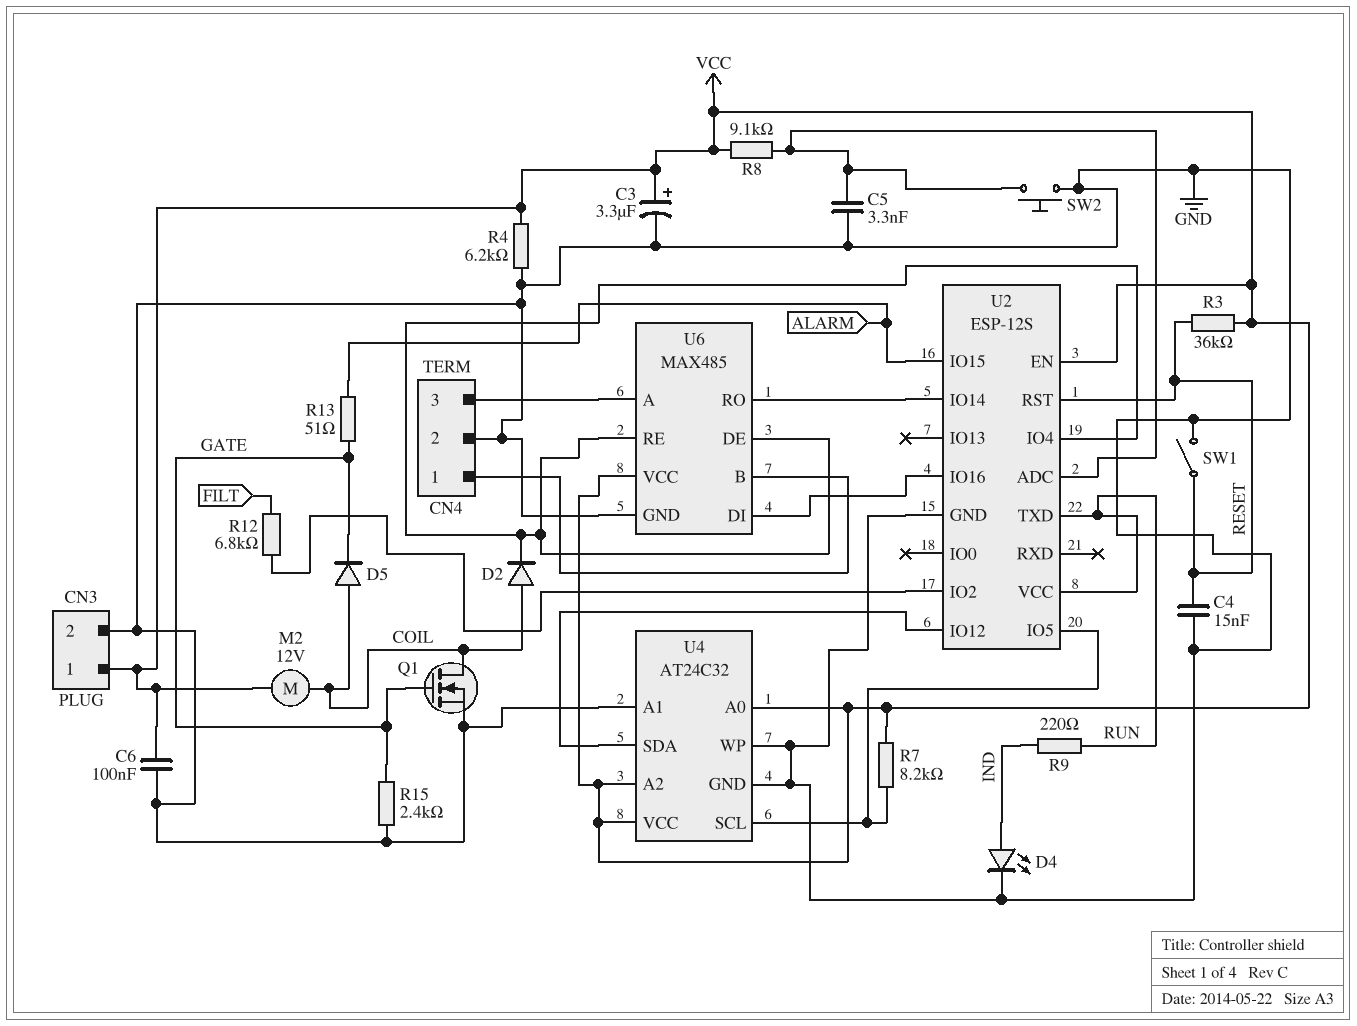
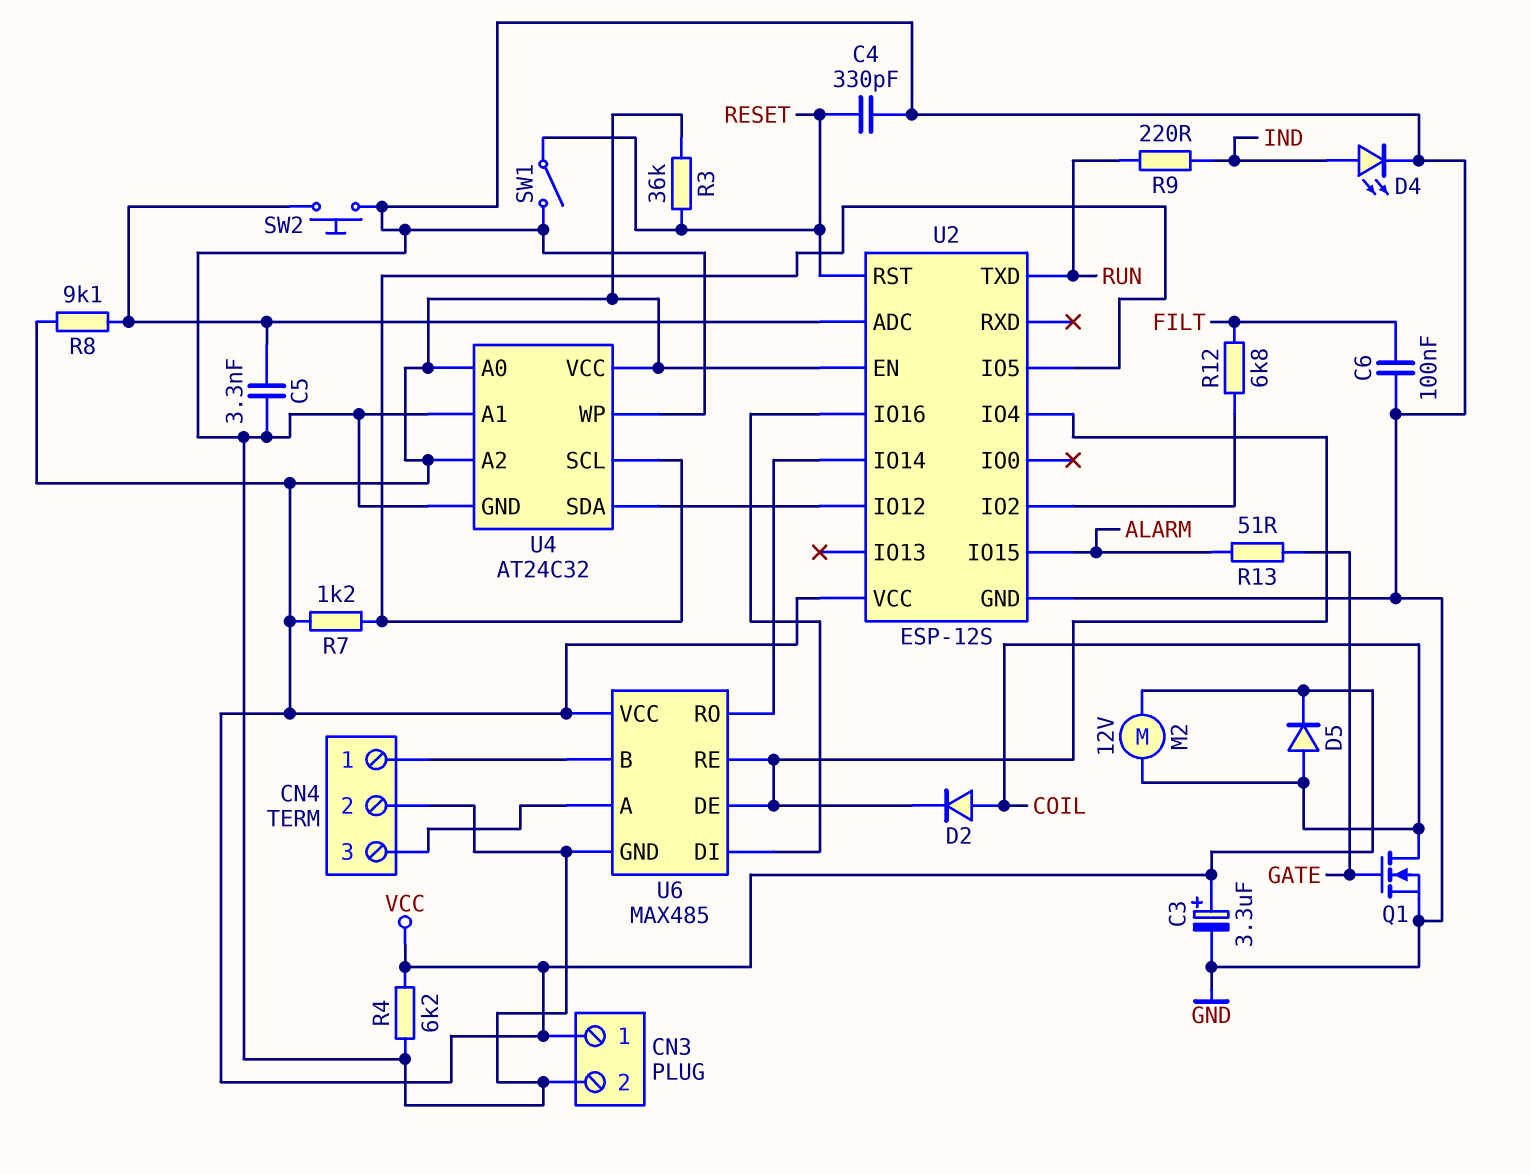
C4: 15nF (GND, RESET) -> 330pF (GND, RESET)
C6: 100nF (GND, VCC) -> 100nF (FILT, GND)
D5: diode (A COIL, K GATE) -> diode (A COIL, K VCC)
R7: 8.2k (U2/IO5, VCC) -> 1.2k (U2/IO5, VCC)
R15: 2.4k (GATE, GND) -> none
U2 pin VCC: RUN -> VCC

